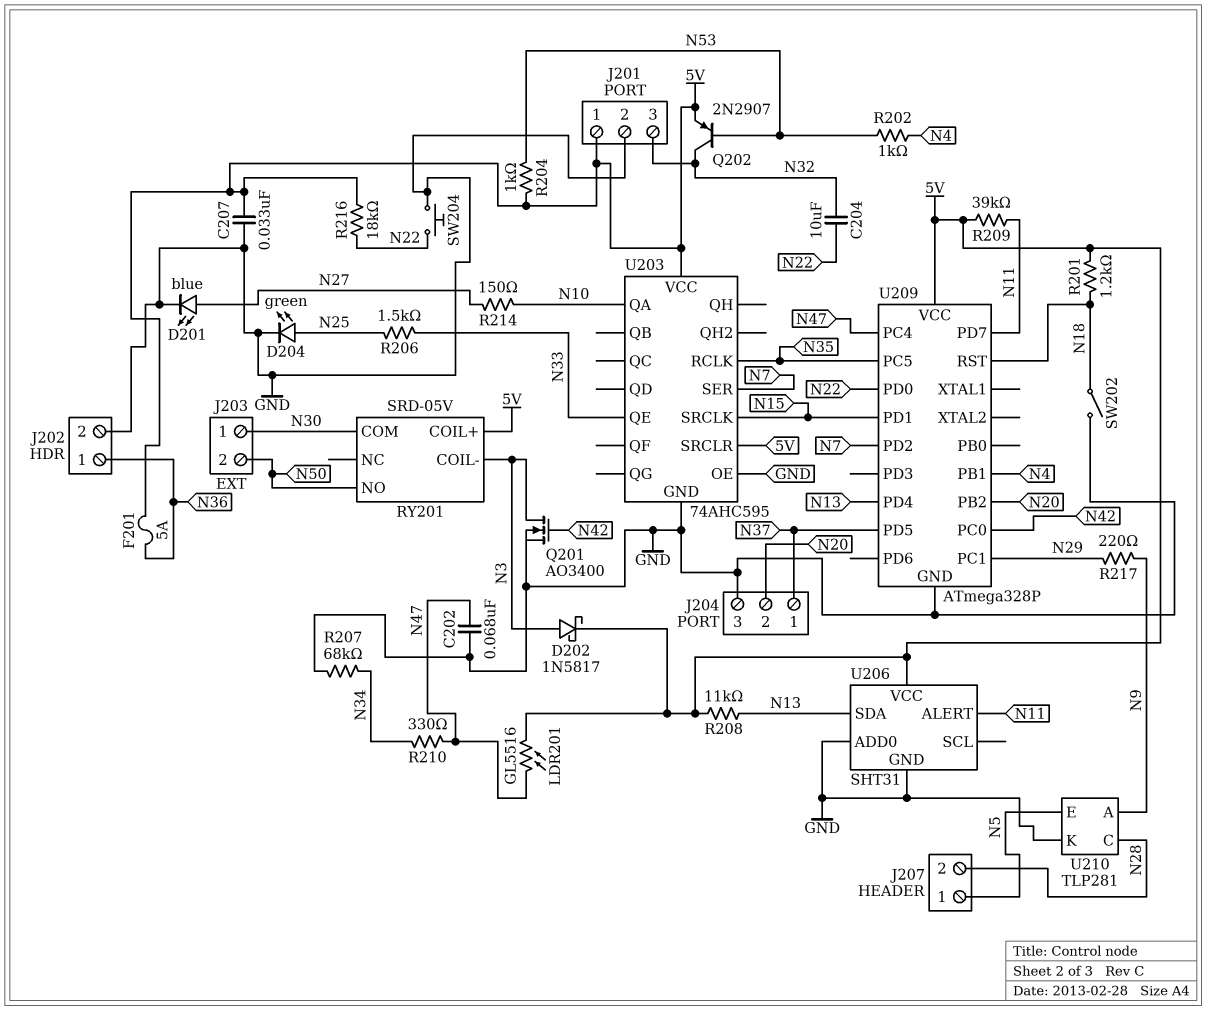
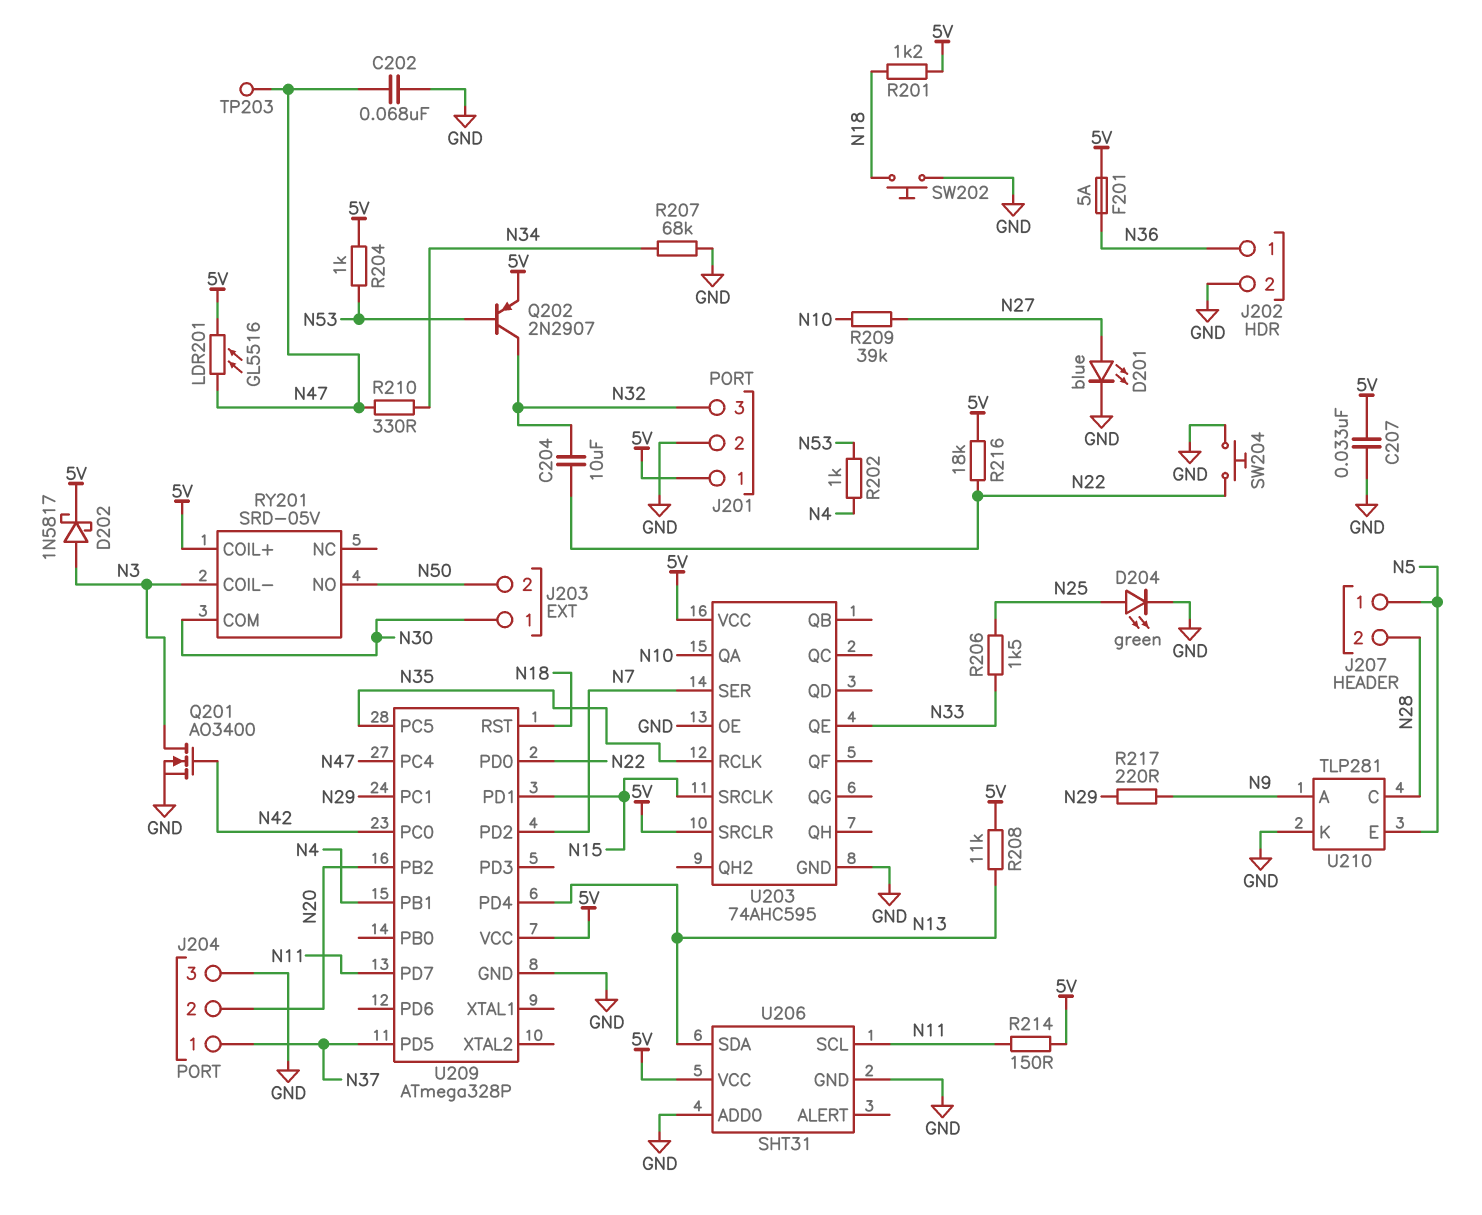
R209: 39k (5V, N11) -> 39k (N10, N27)
R214: 150 (N10, N27) -> 150 (5V, N11)
SW202: switch (GND, N18) -> button (GND, N18)
TP203: none -> test point (N47)
U206 pin ALERT: N11 -> none
U206 pin SCL: none -> N11

